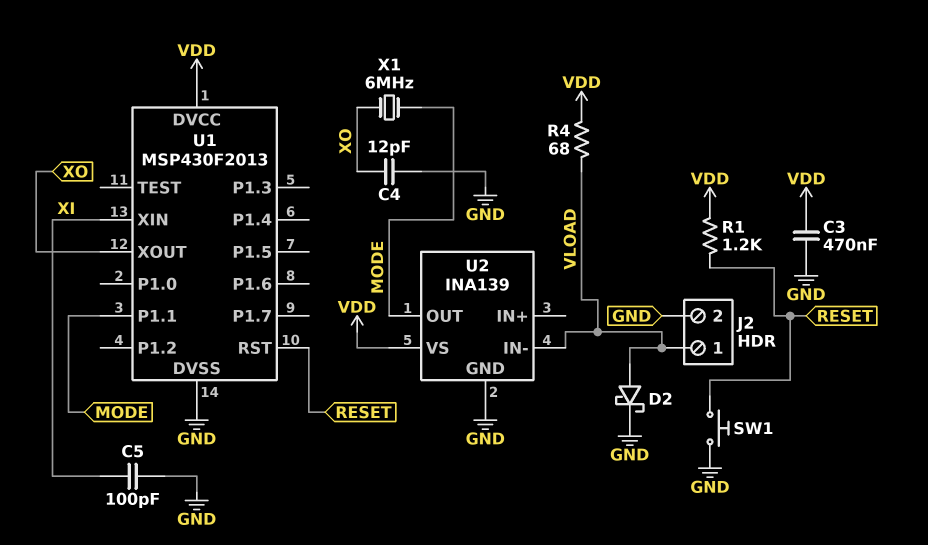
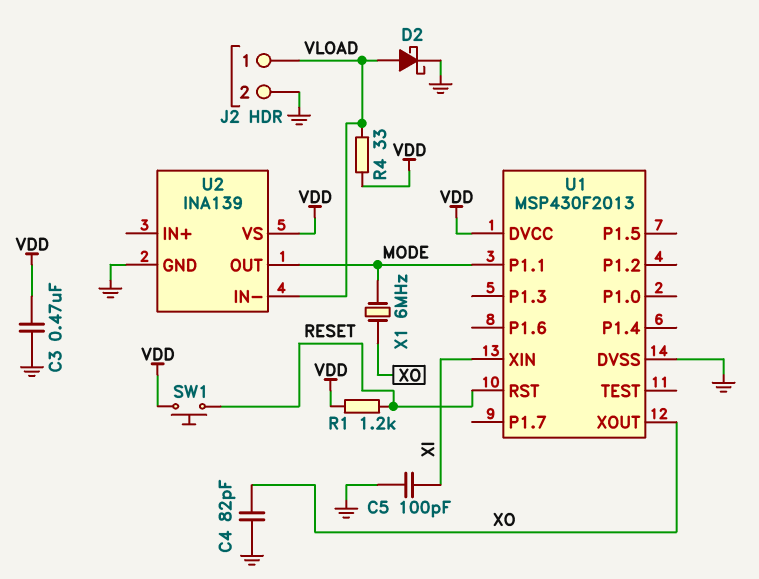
C4: 12pF (GND, XO) -> 82pF (GND, XO)
R4: 68 (VDD, VLOAD) -> 33 (VDD, VLOAD)
SW1: button (GND, RESET) -> button (RESET, VDD)

